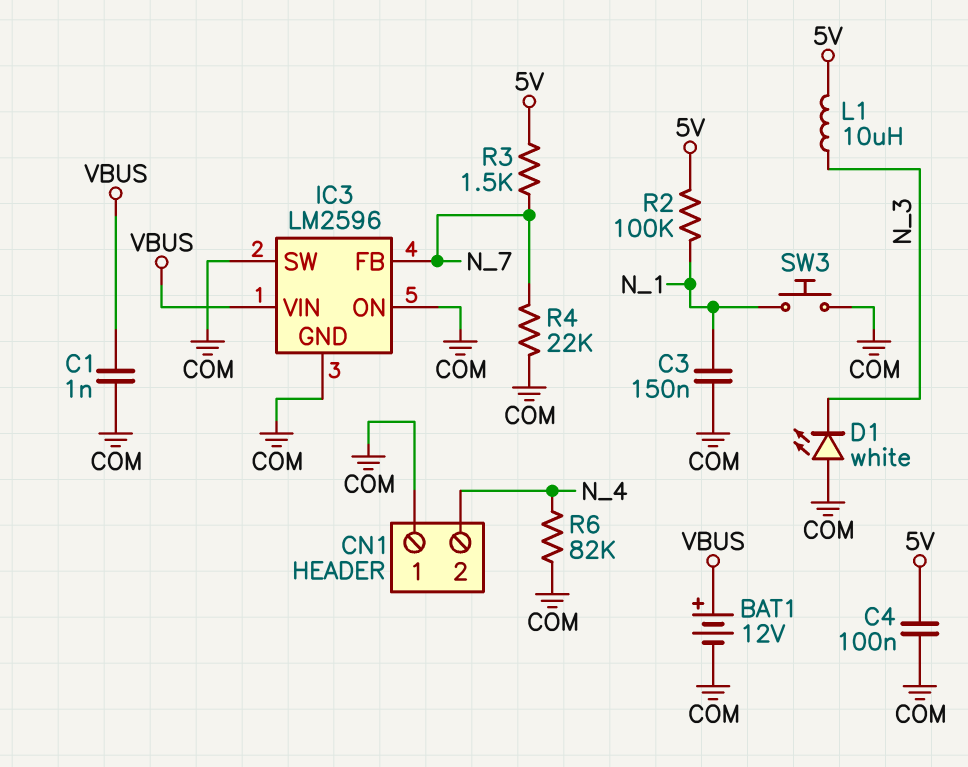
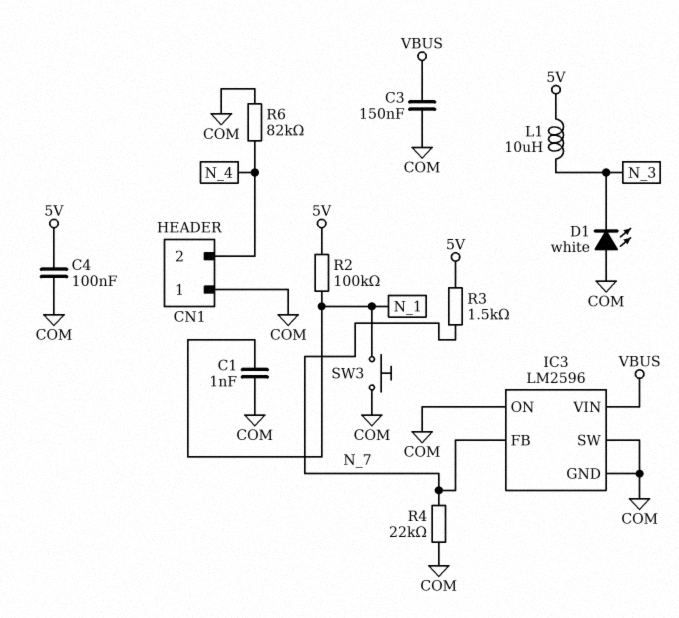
BAT1: 12V (plus VBUS, minus COM) -> none
C1: 1nF (COM, VBUS) -> 1nF (COM, N_1)
C3: 150nF (COM, N_1) -> 150nF (COM, VBUS)

